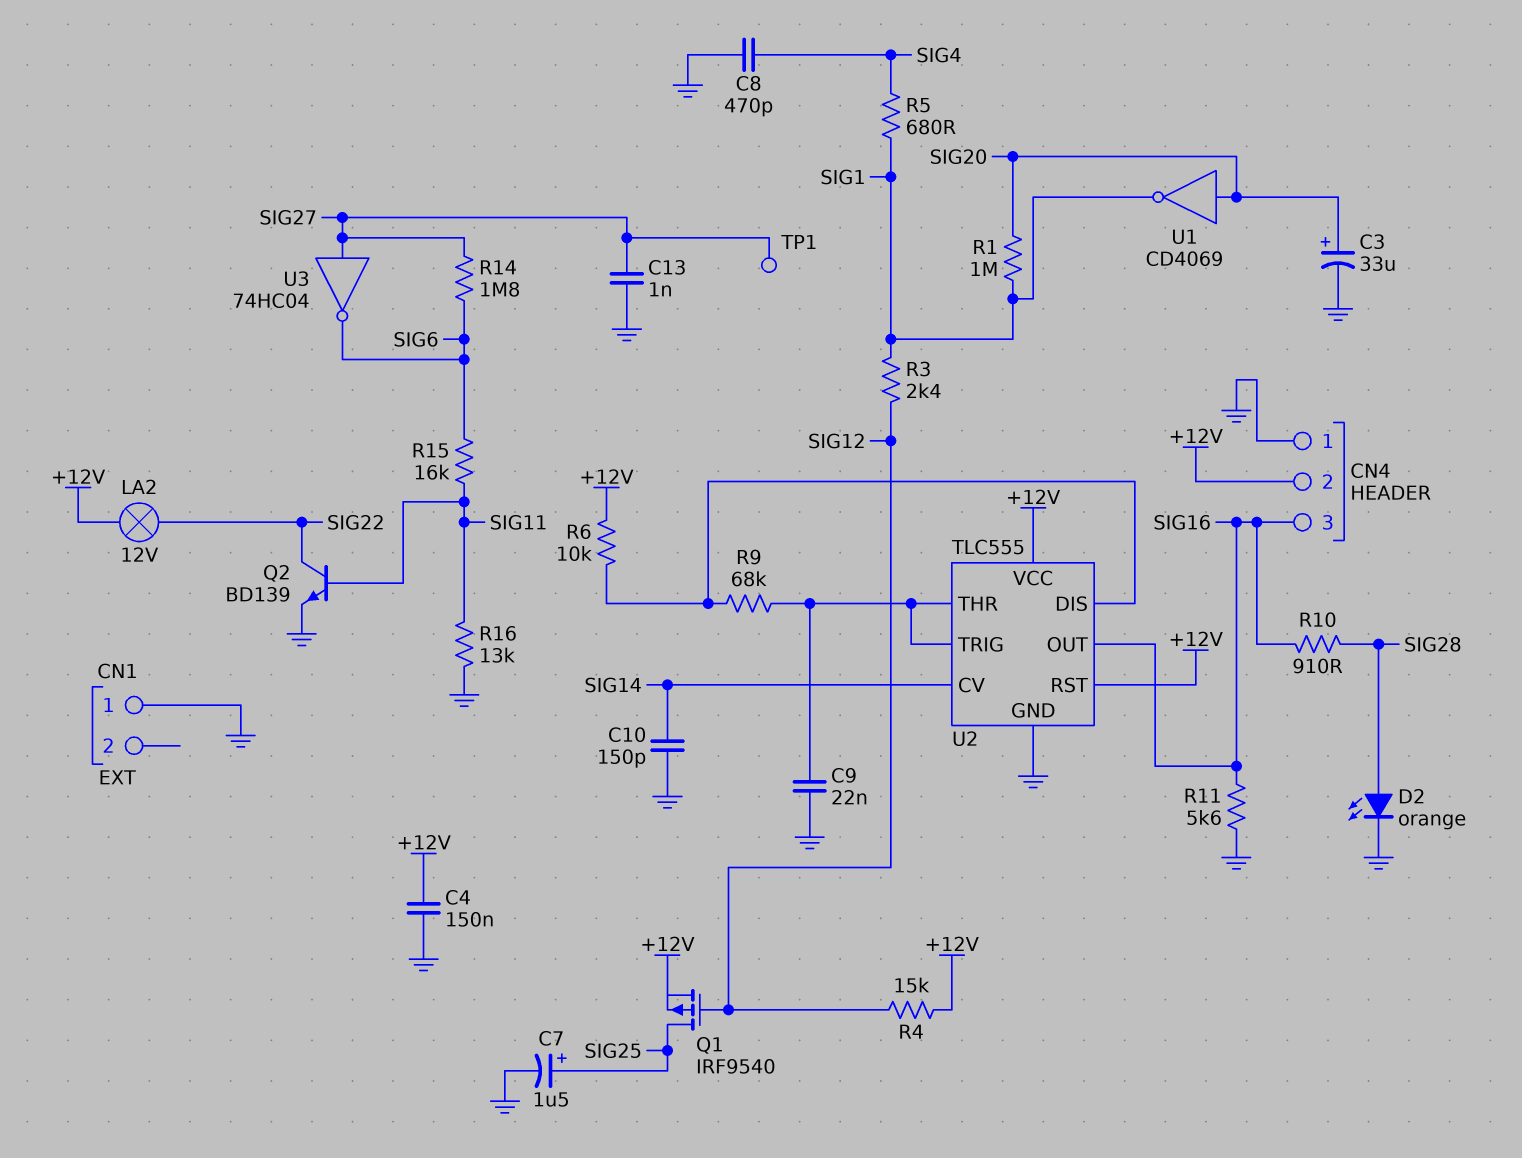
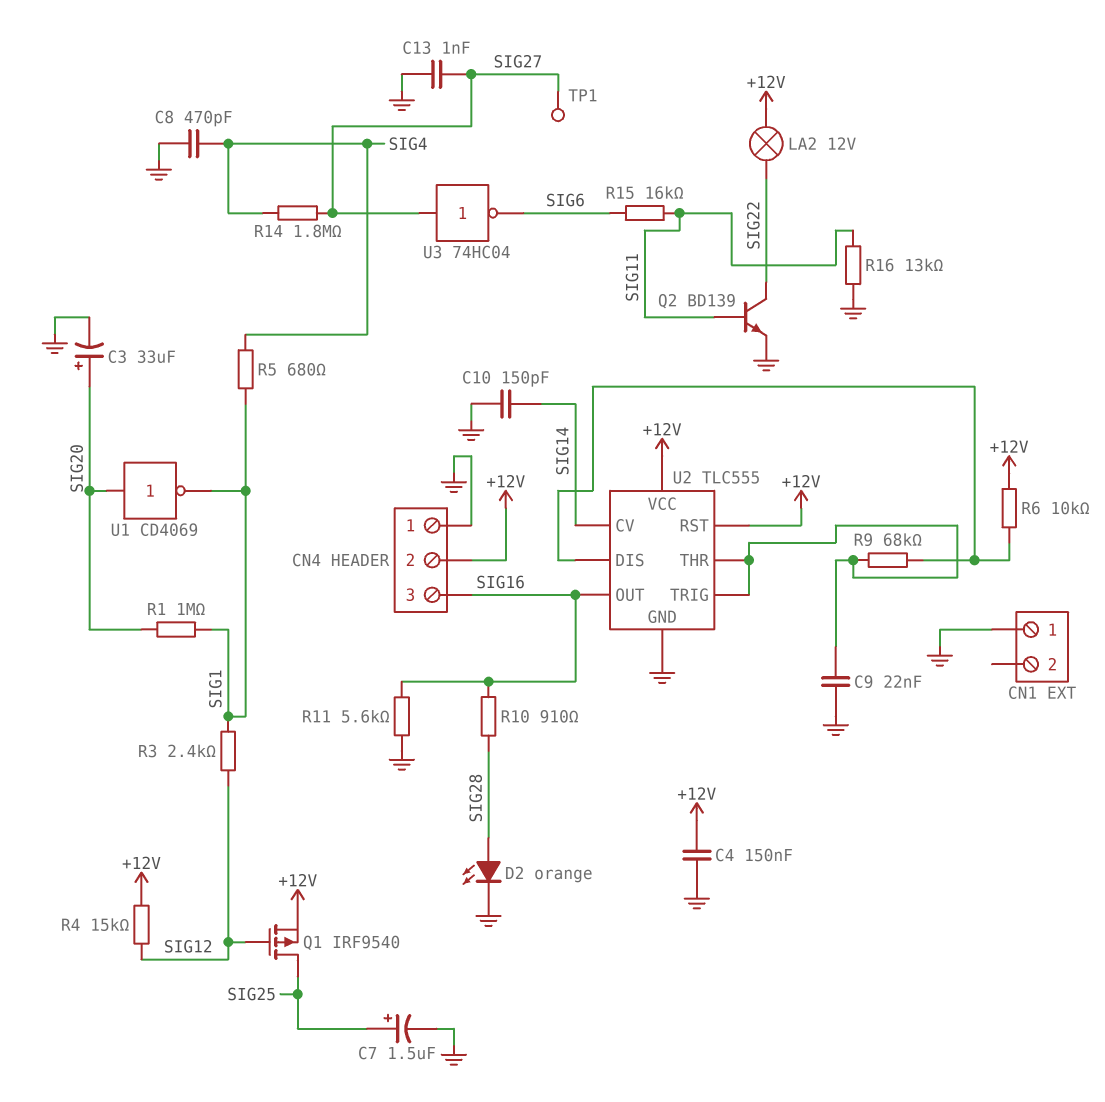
R14: 1.8M (SIG6, SIG27) -> 1.8M (SIG4, SIG27)

